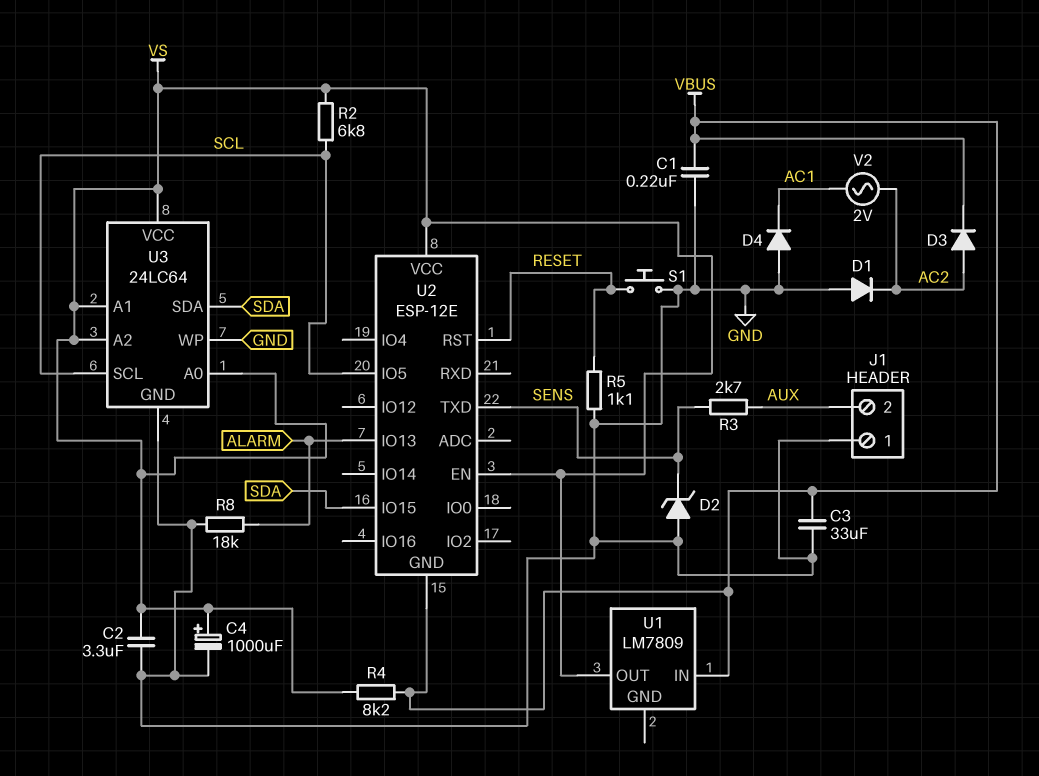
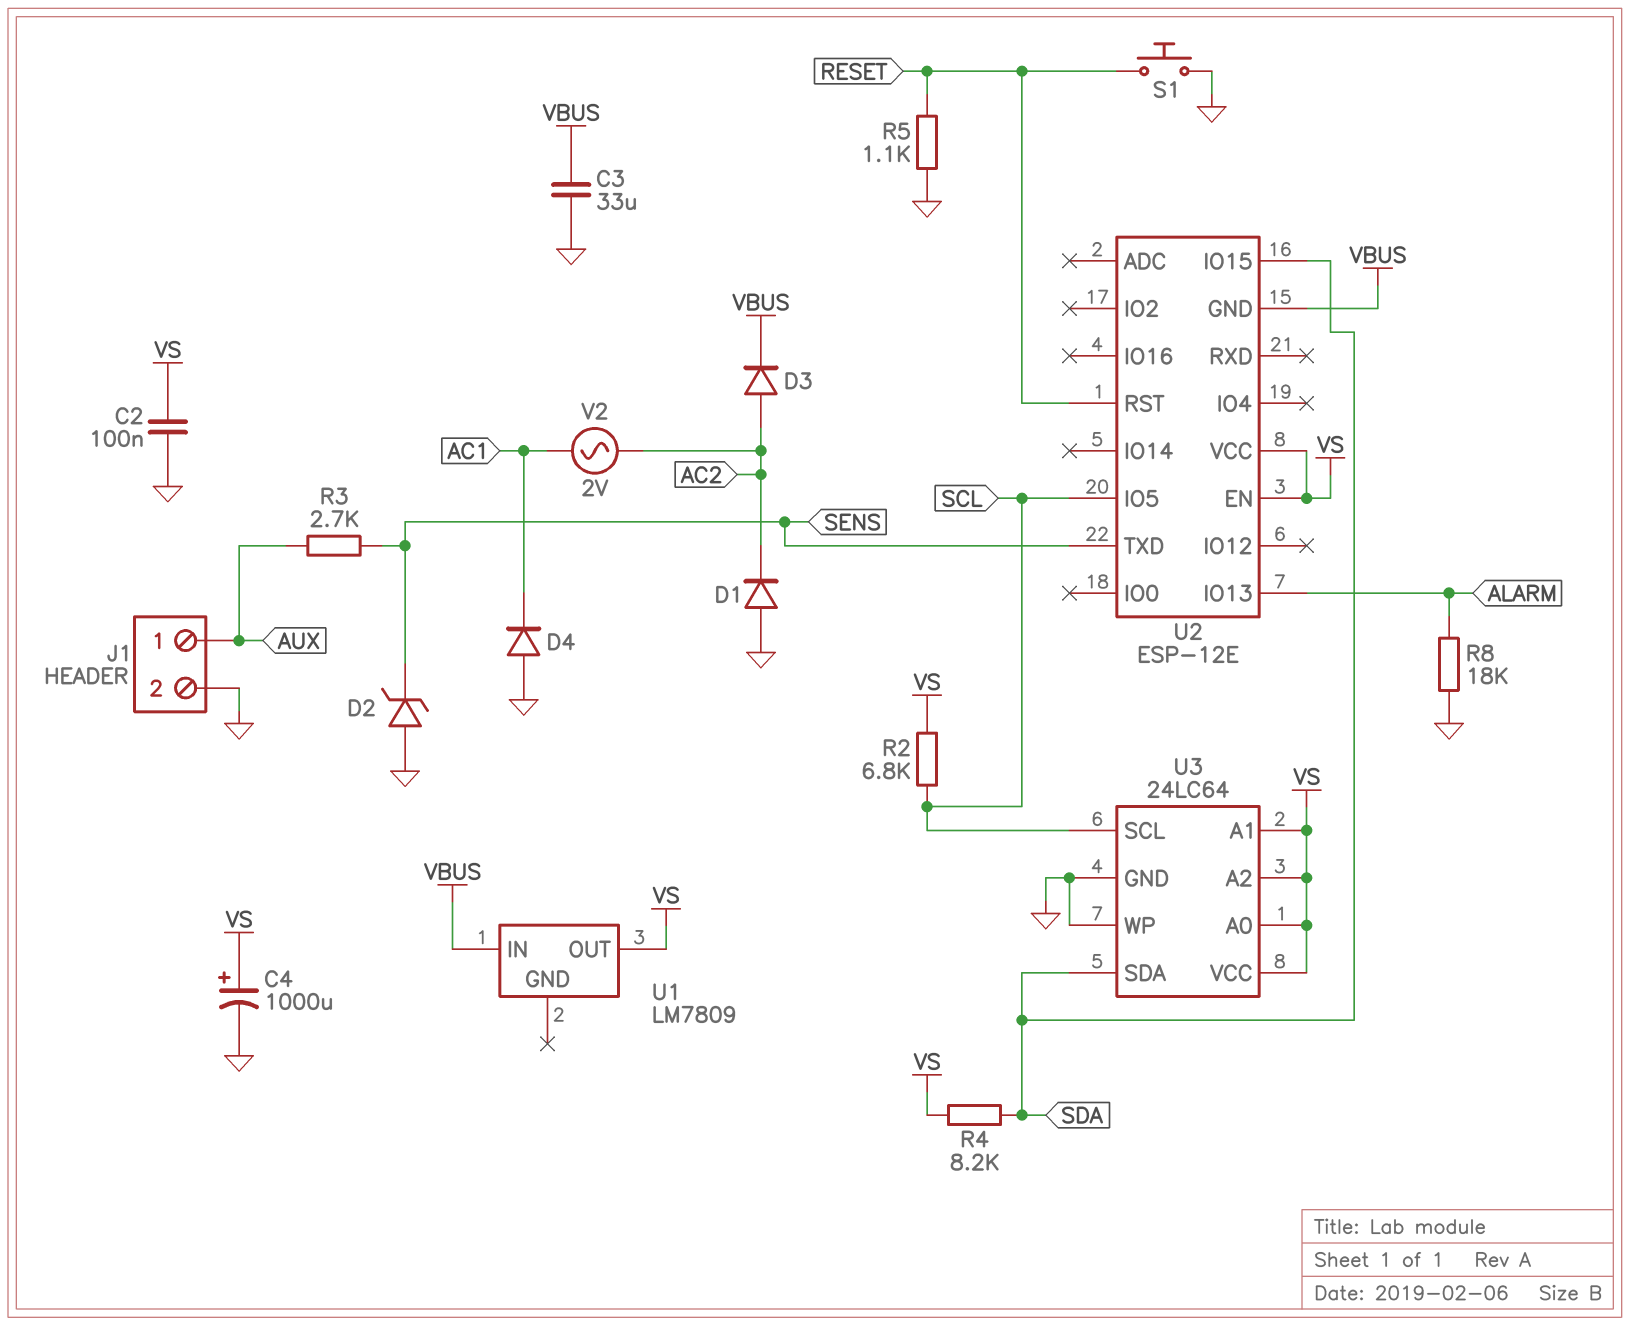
C1: 220nF (GND, VBUS) -> none
C2: 3.3uF (GND, VS) -> 100nF (GND, VS)
J1 pin 1: GND -> AUX
J1 pin 2: AUX -> GND
R4: 8.2k (VBUS, VS) -> 8.2k (SDA, VS)

